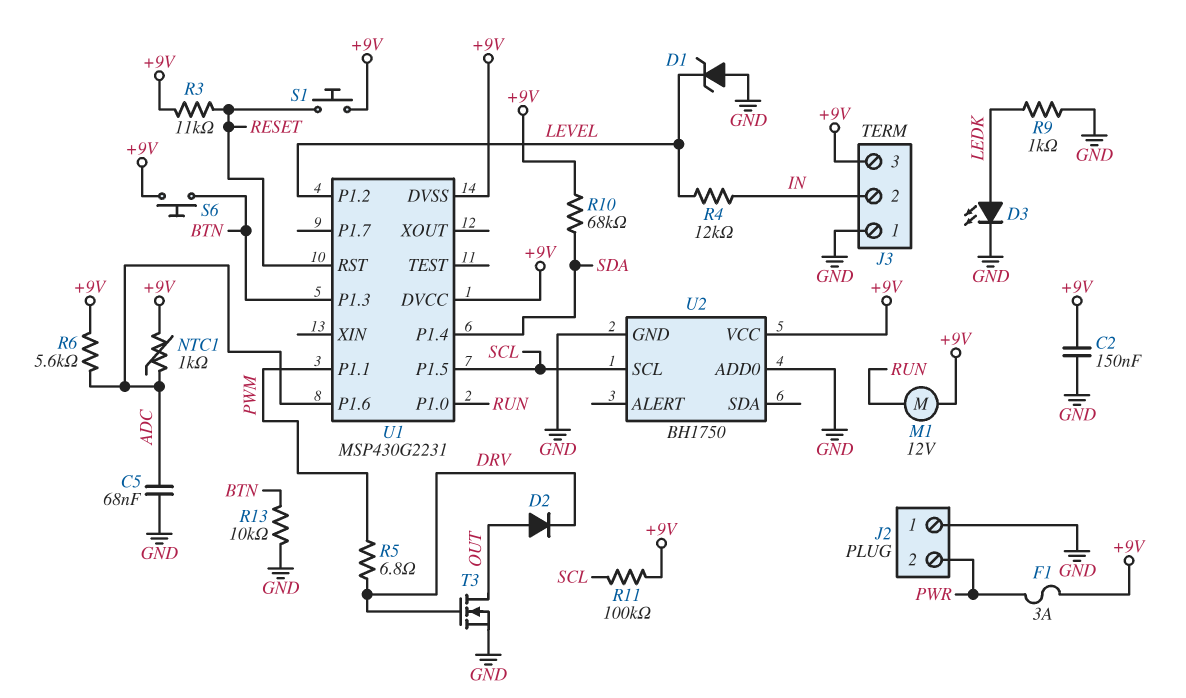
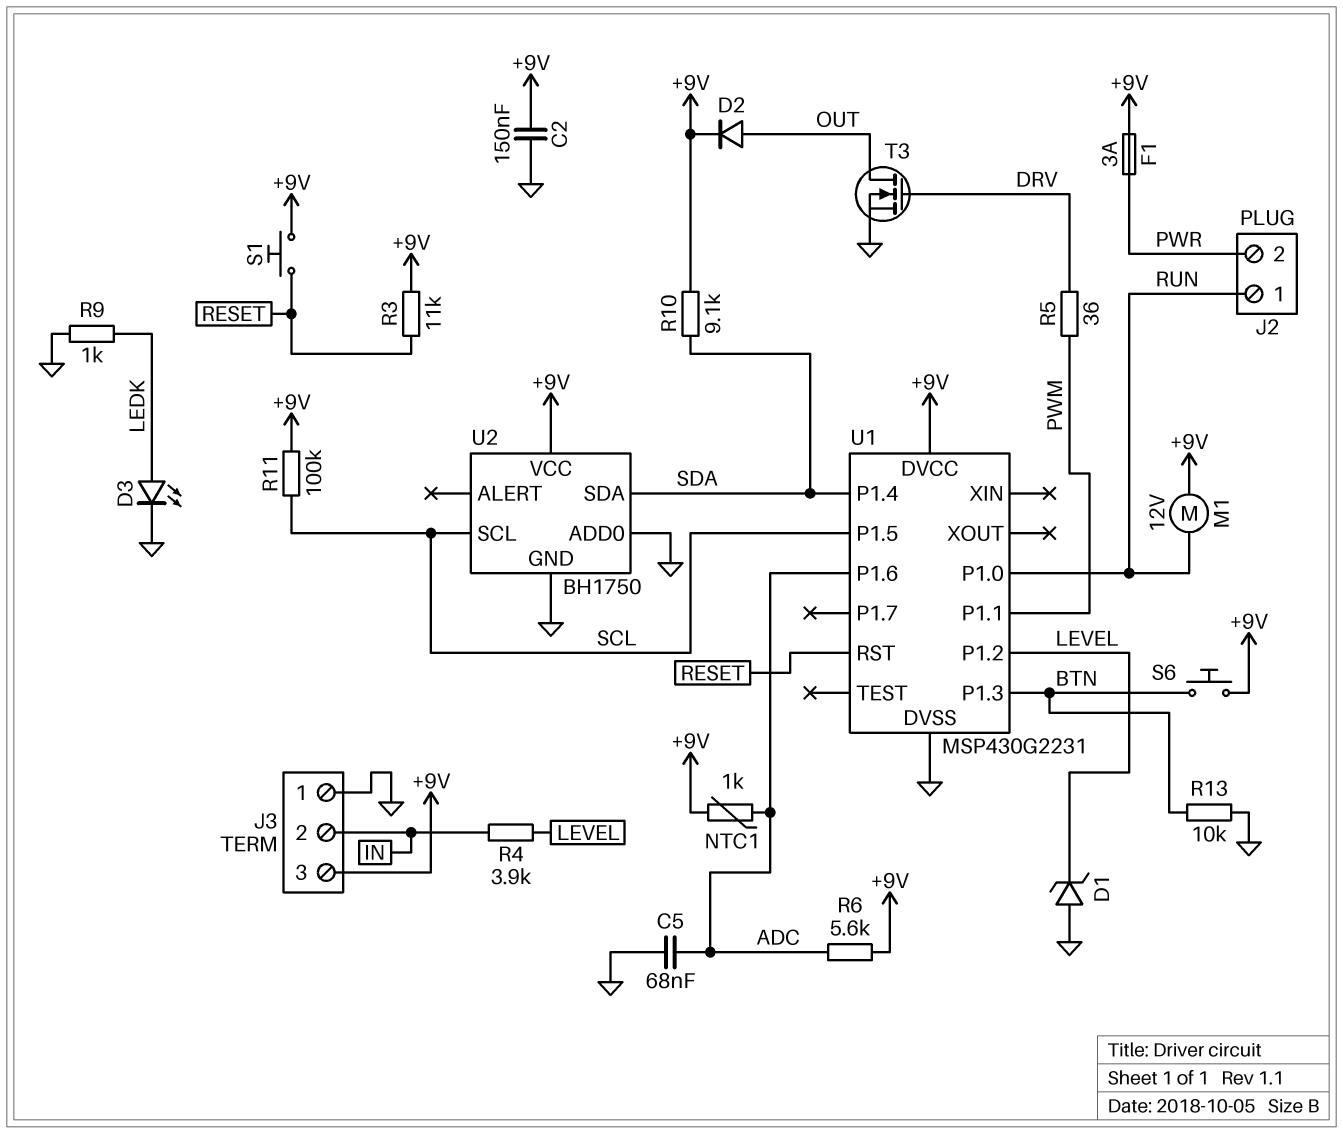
D2: diode (A OUT, K DRV) -> diode (A OUT, K +9V)
J2 pin 1: GND -> RUN
R4: 12k (IN, LEVEL) -> 3.9k (IN, LEVEL)
R5: 6.8 (DRV, PWM) -> 36 (DRV, PWM)
R10: 68k (+9V, SDA) -> 9.1k (+9V, SDA)
U1 pin DVSS: +9V -> GND
U2 pin SDA: none -> SDA

